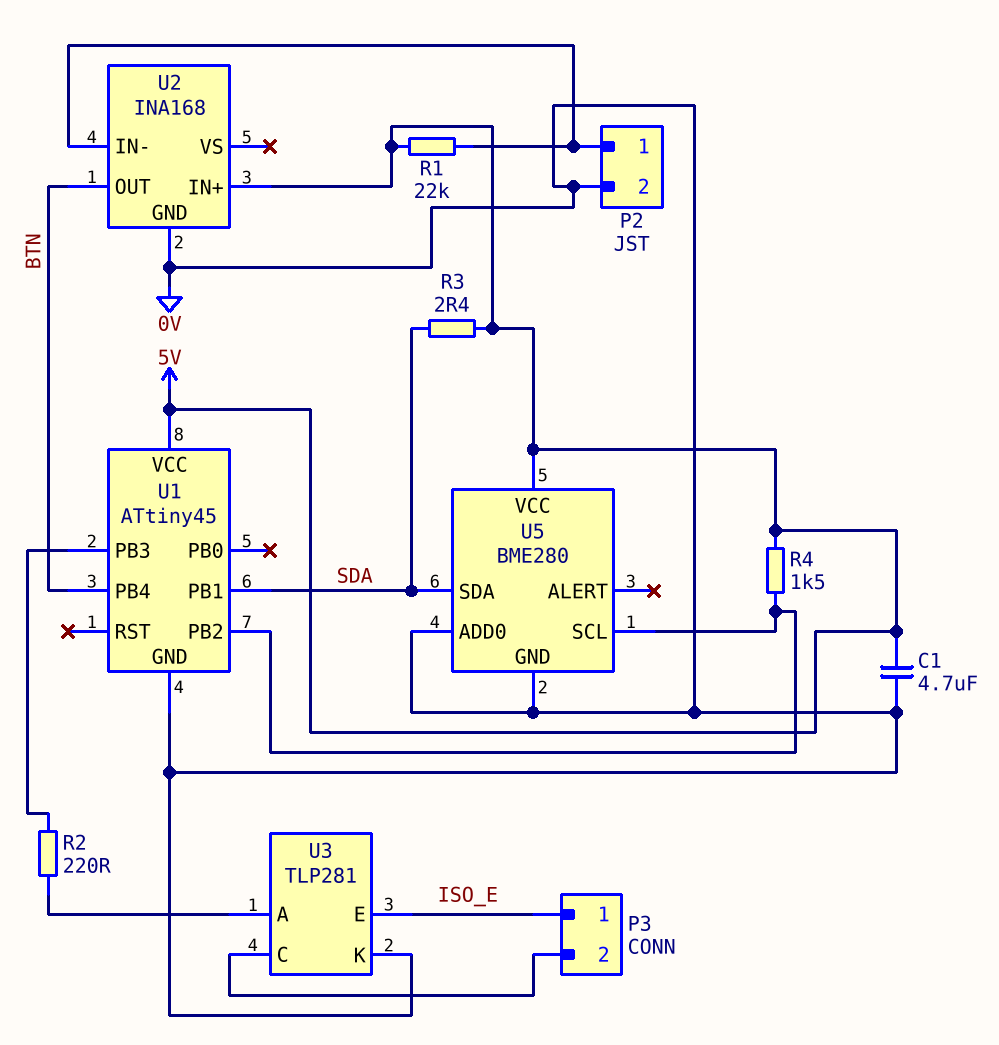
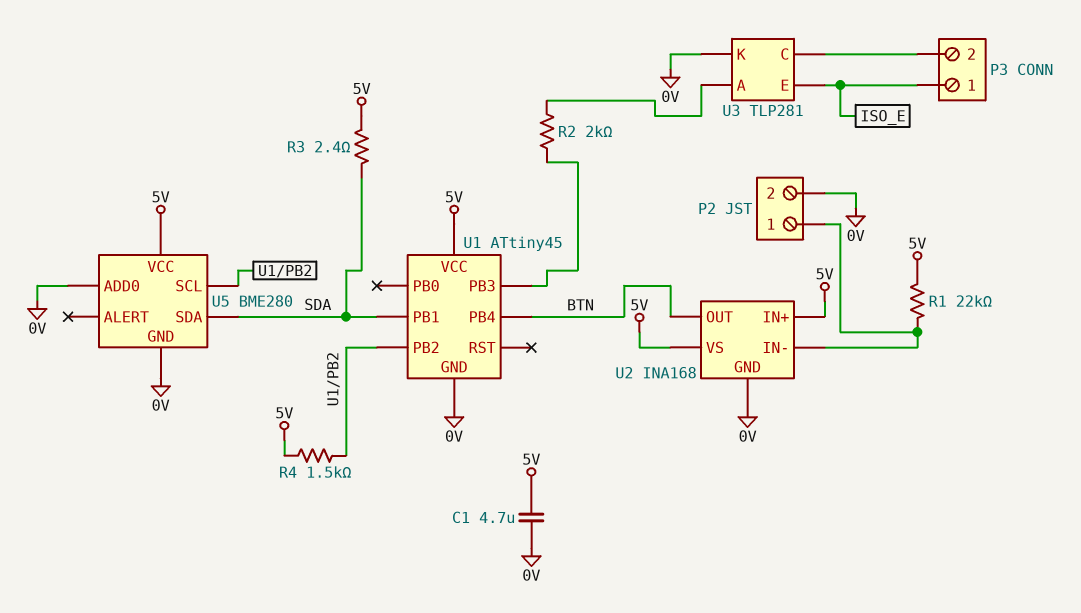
R2: 220 (U1/PB3, U3/A) -> 2k (U1/PB3, U3/A)
U2 pin VS: none -> 5V

